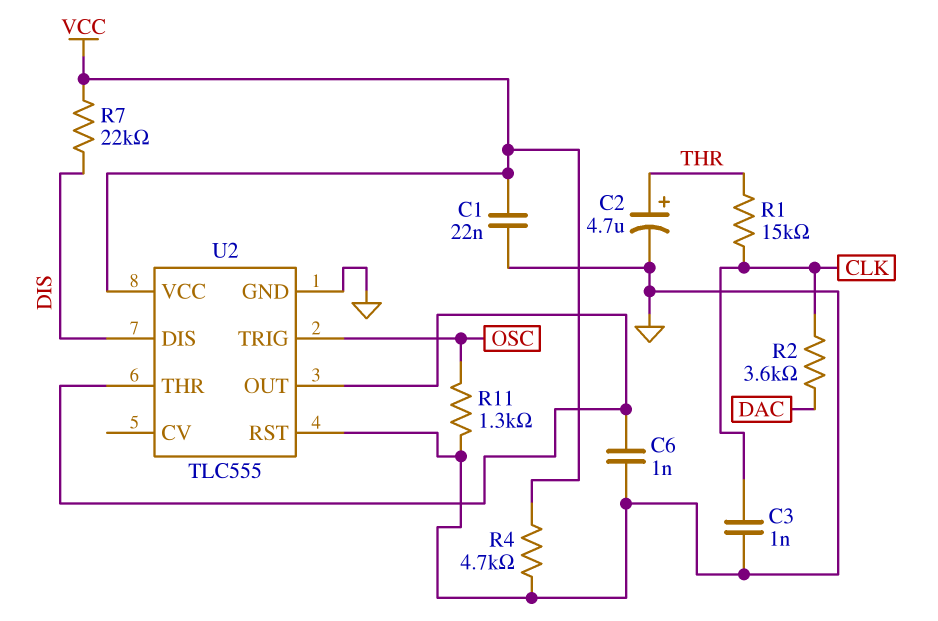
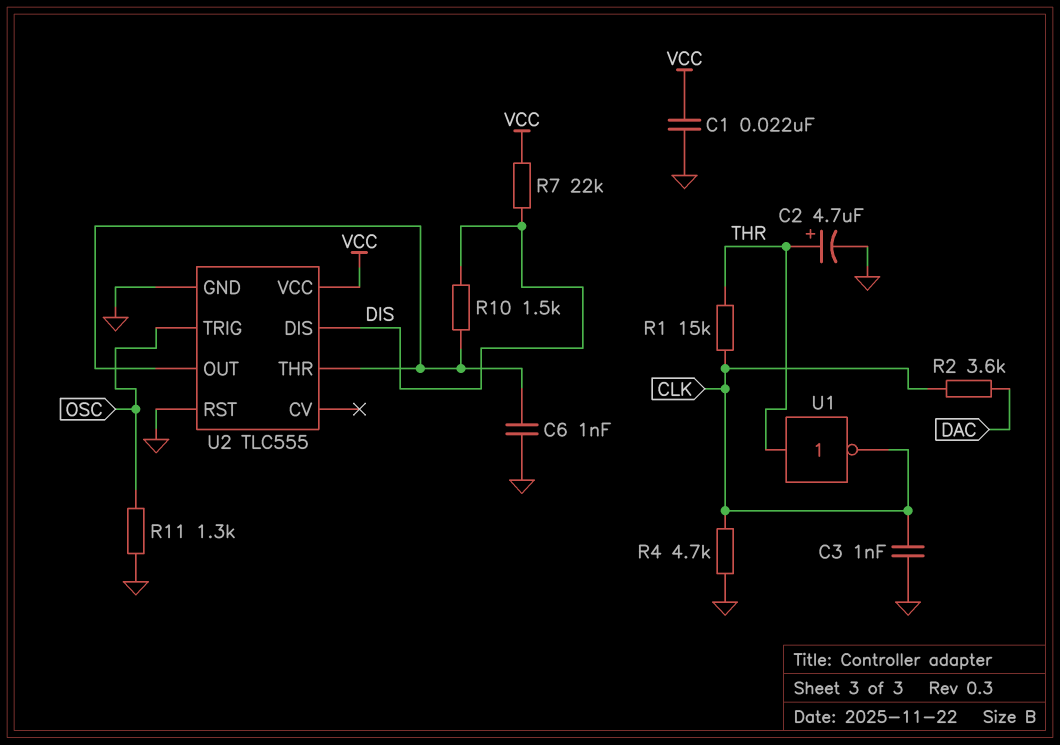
R4: 4.7k (GND, VCC) -> 4.7k (CLK, GND)
R10: none -> 1.5k (DIS, U2/OUT)
U1: none -> NOT (in THR, out CLK)

